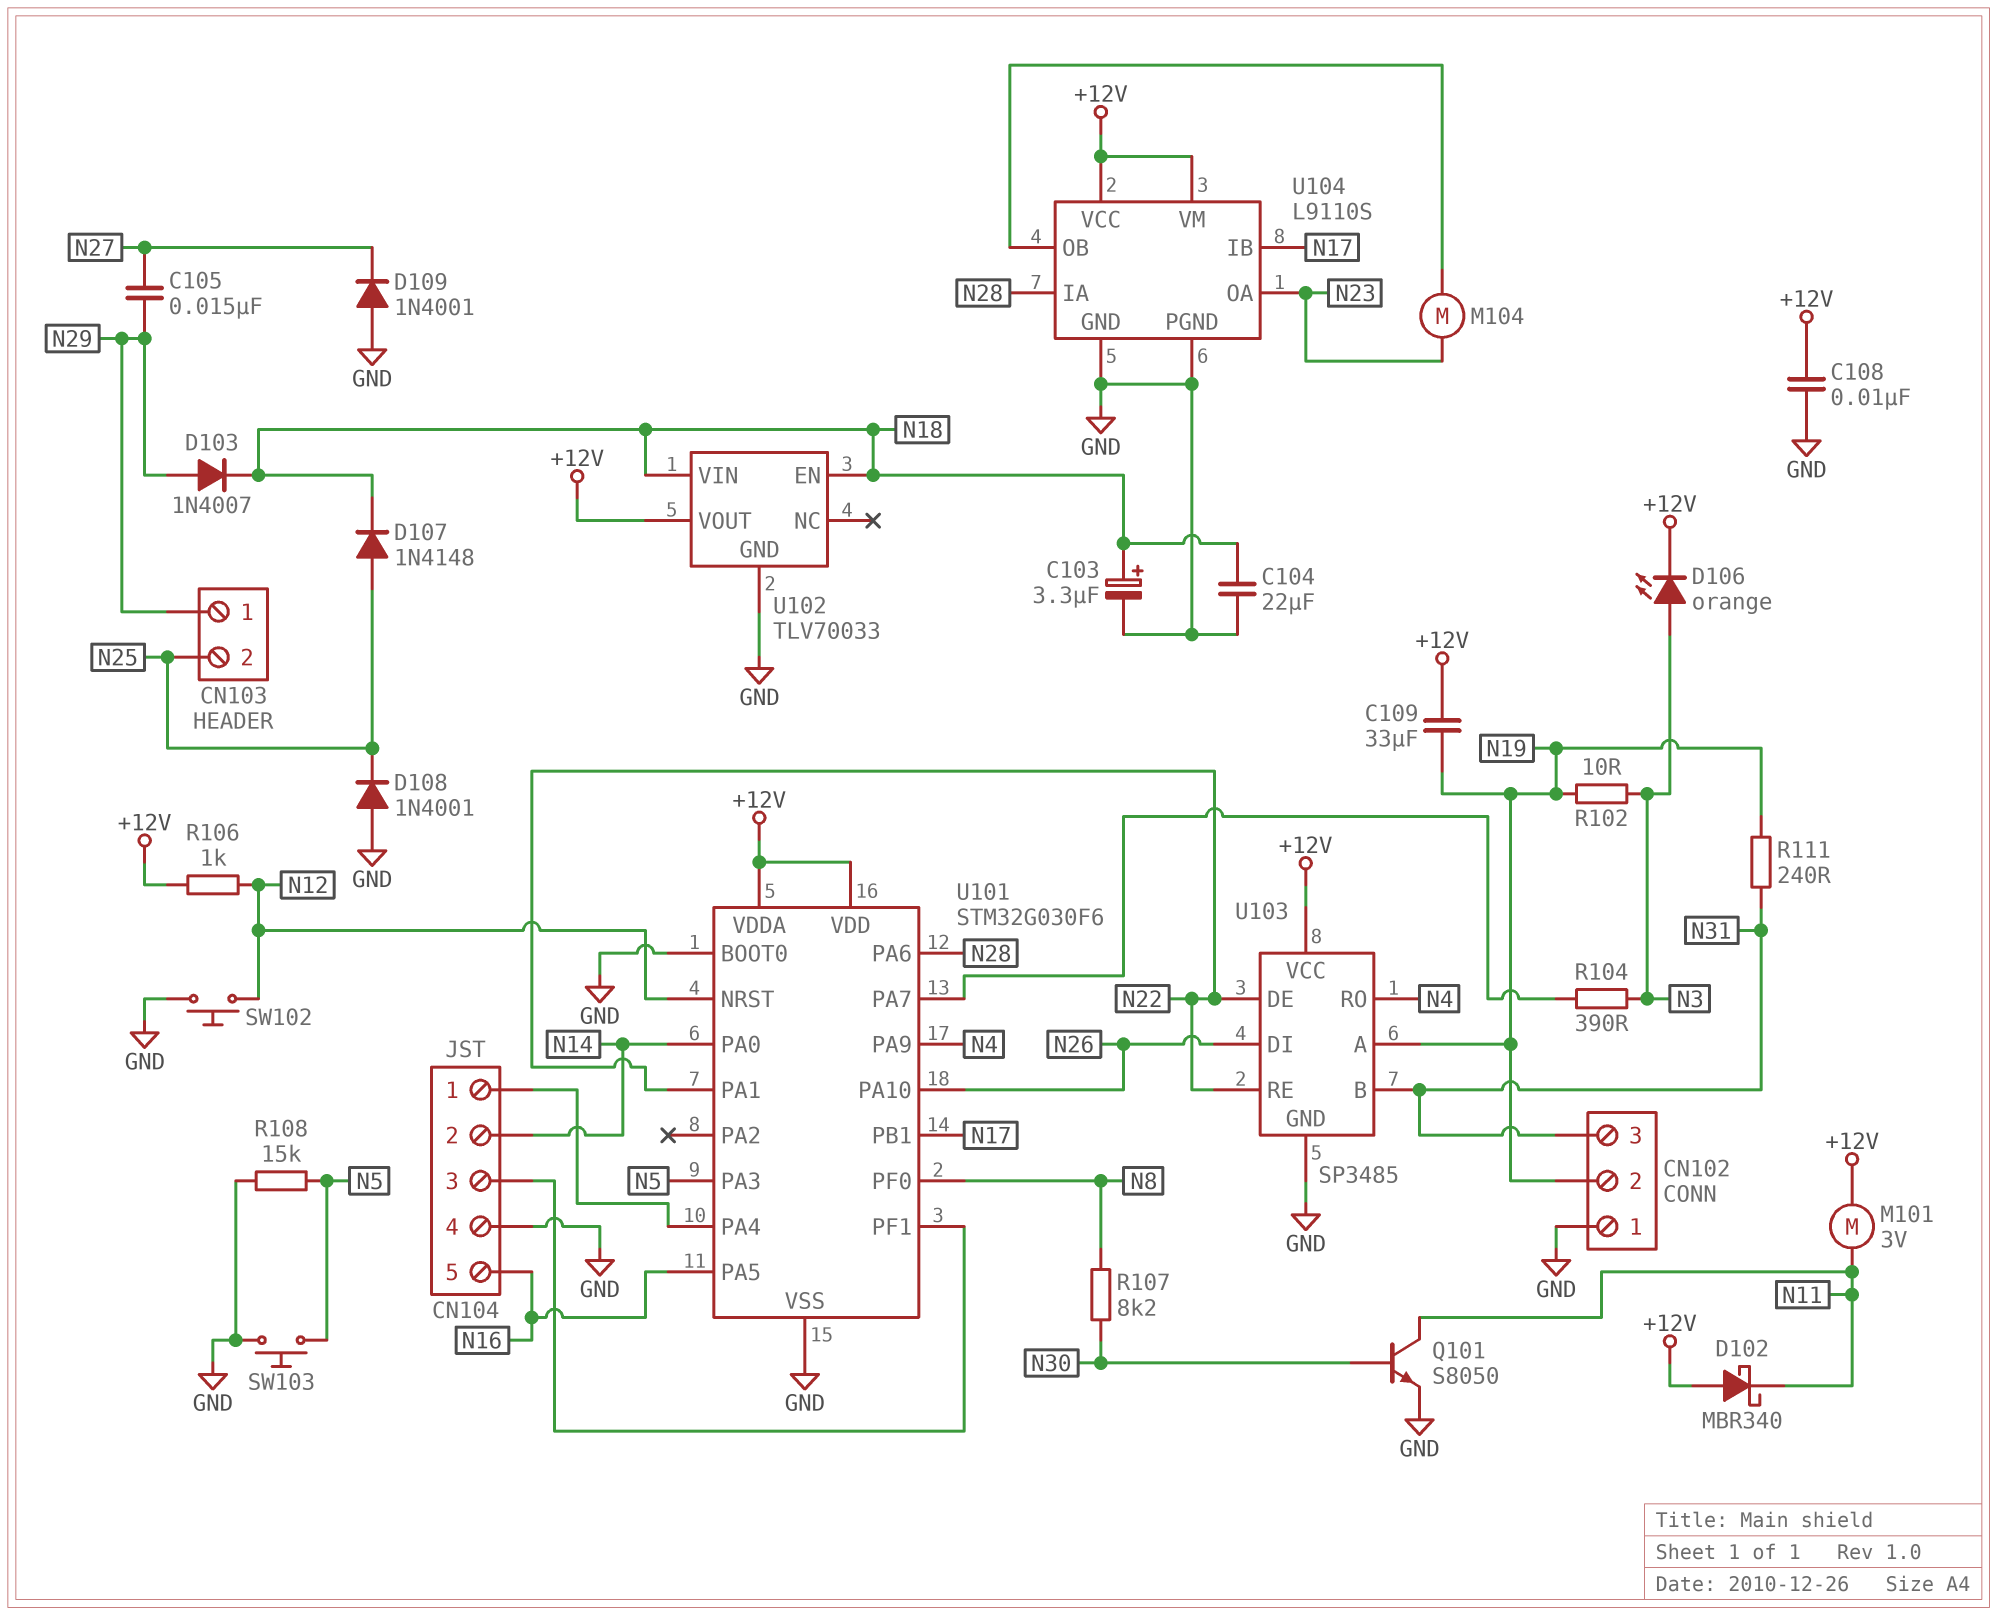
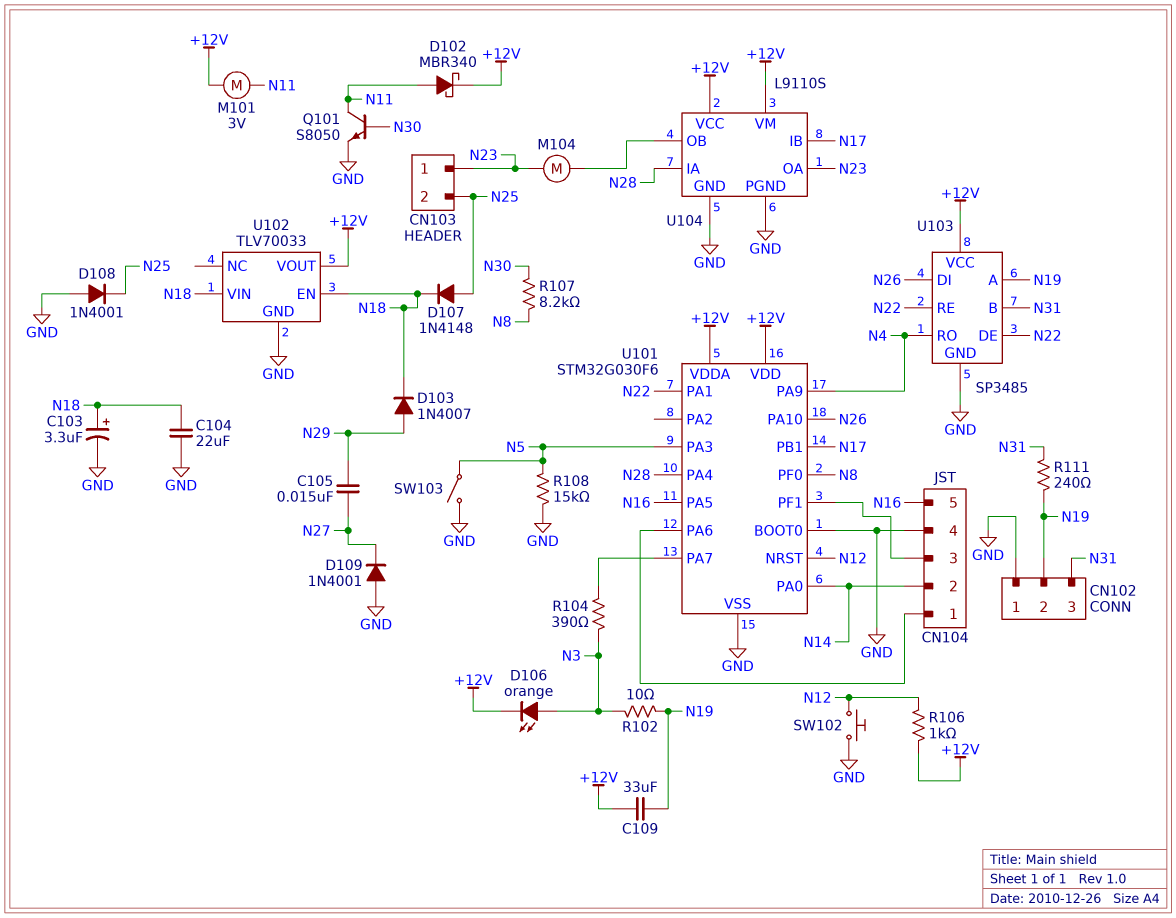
C108: 10nF (+12V, GND) -> none
CN103 pin 1: N29 -> N23
D102: schottky MBR340 (A +12V, K N11) -> schottky MBR340 (A N11, K +12V)
SW103: button (GND, N5) -> switch (GND, N5)
U101 pin PA4: CN104/1 -> N28
U101 pin PA6: N28 -> CN104/1

